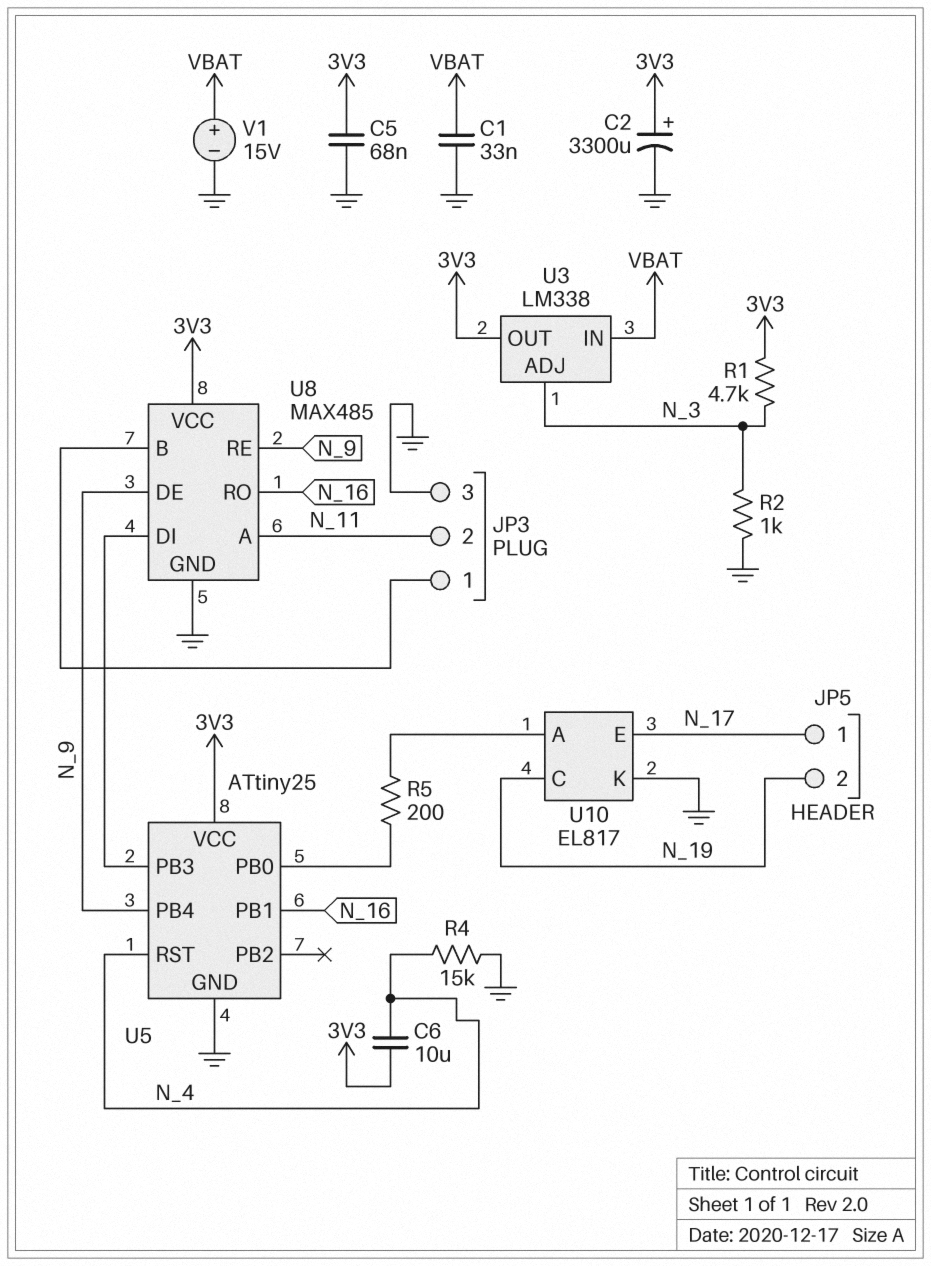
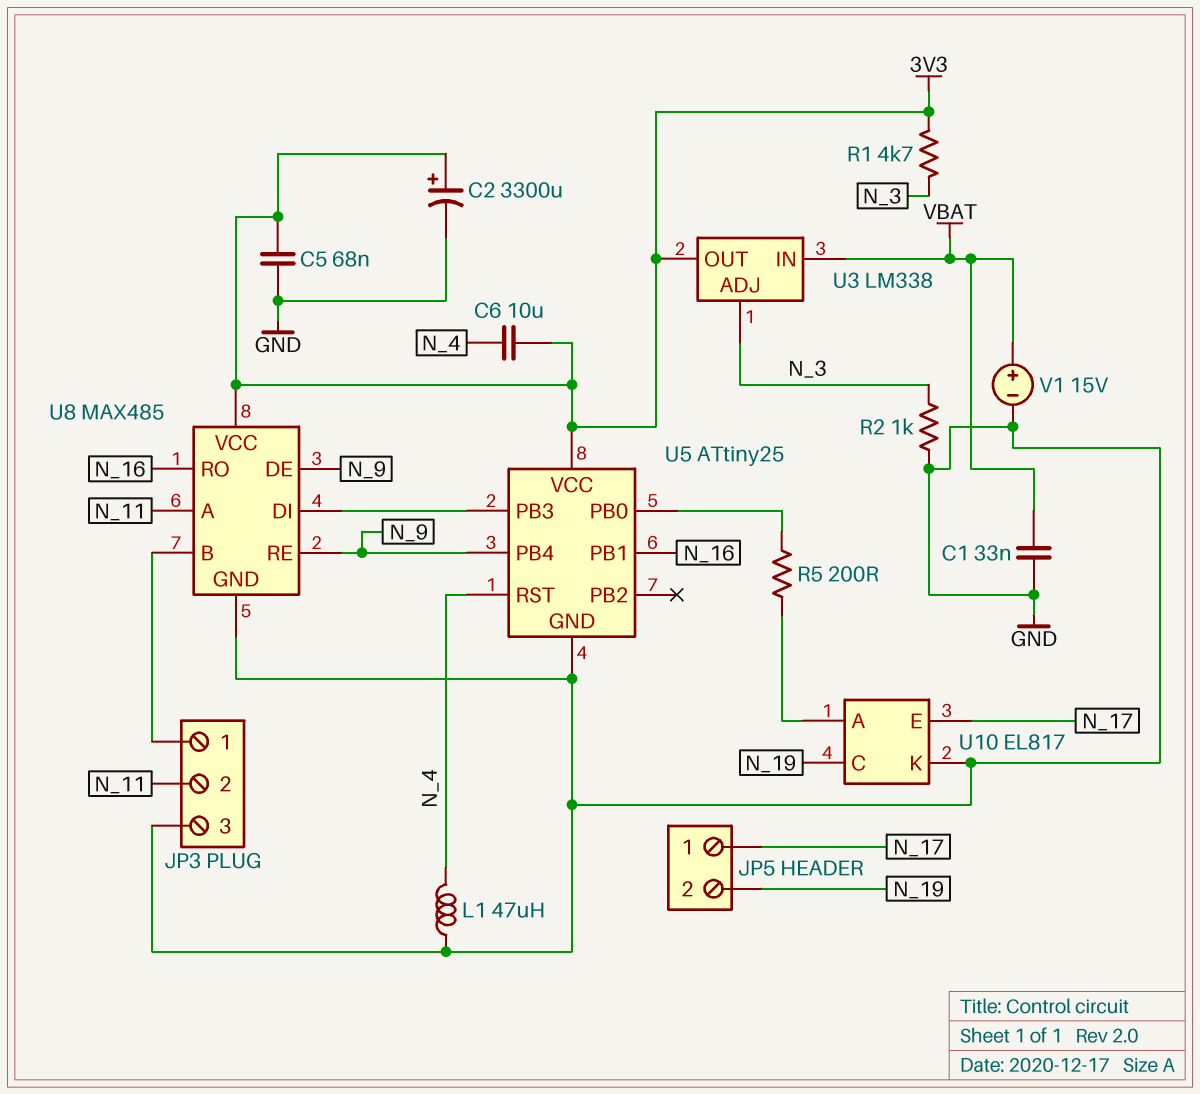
L1: none -> 47uH (GND, N_4)
R4: 15k (GND, N_4) -> none

